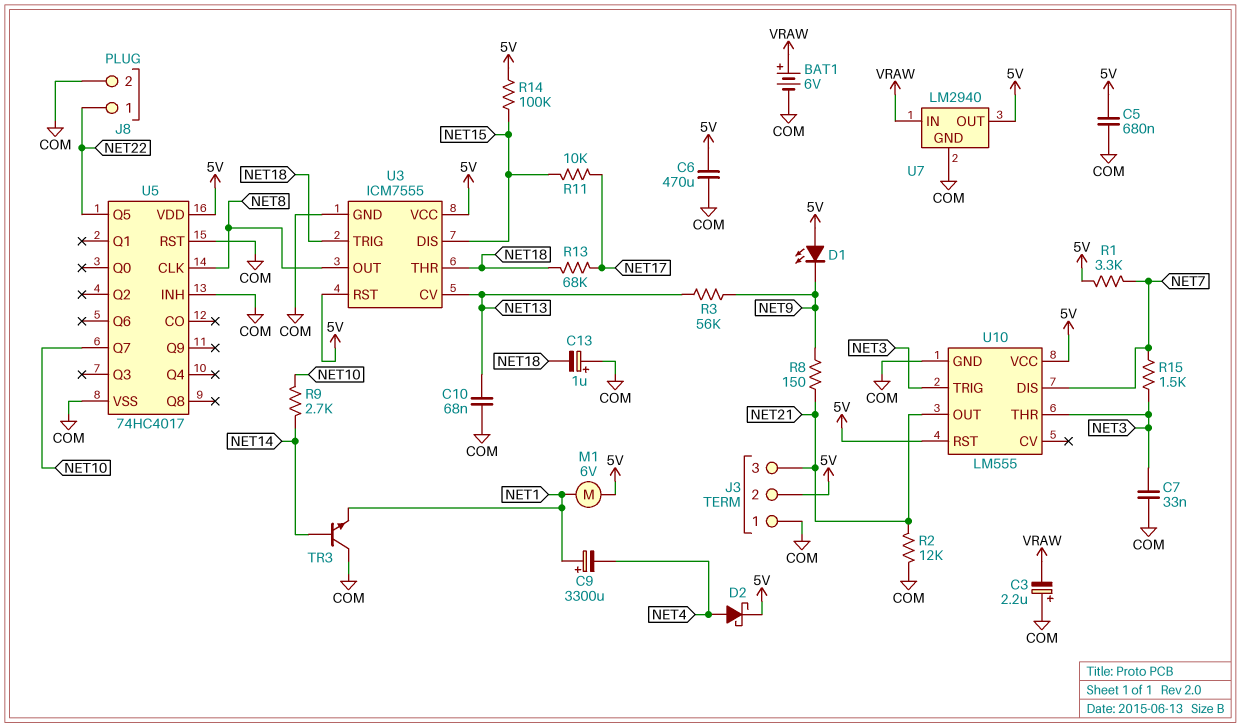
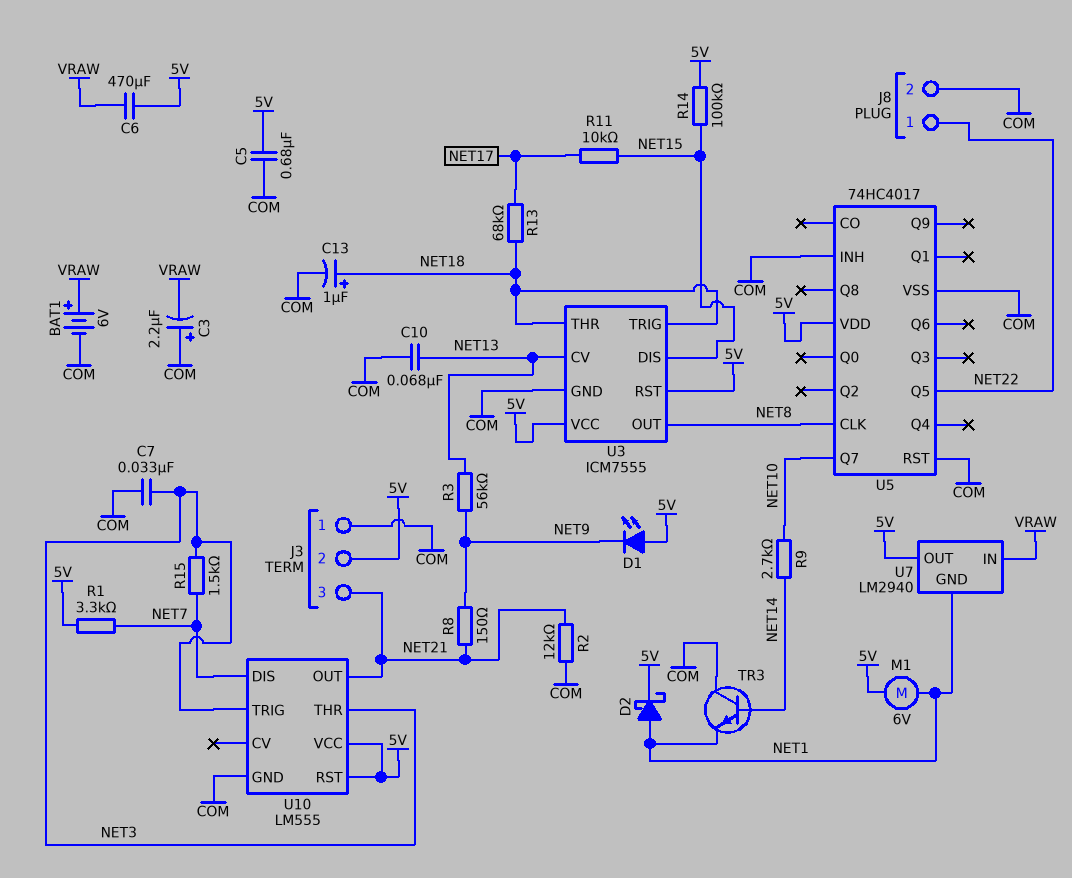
C6: 470uF (5V, COM) -> 470uF (5V, VRAW)
C9: 3300uF (plus NET1, minus NET4) -> none
C13: 1uF (plus COM, minus NET18) -> 1uF (plus NET18, minus COM)
D2: schottky (A NET4, K 5V) -> schottky (A NET1, K 5V)
U7 pin GND: COM -> NET1

